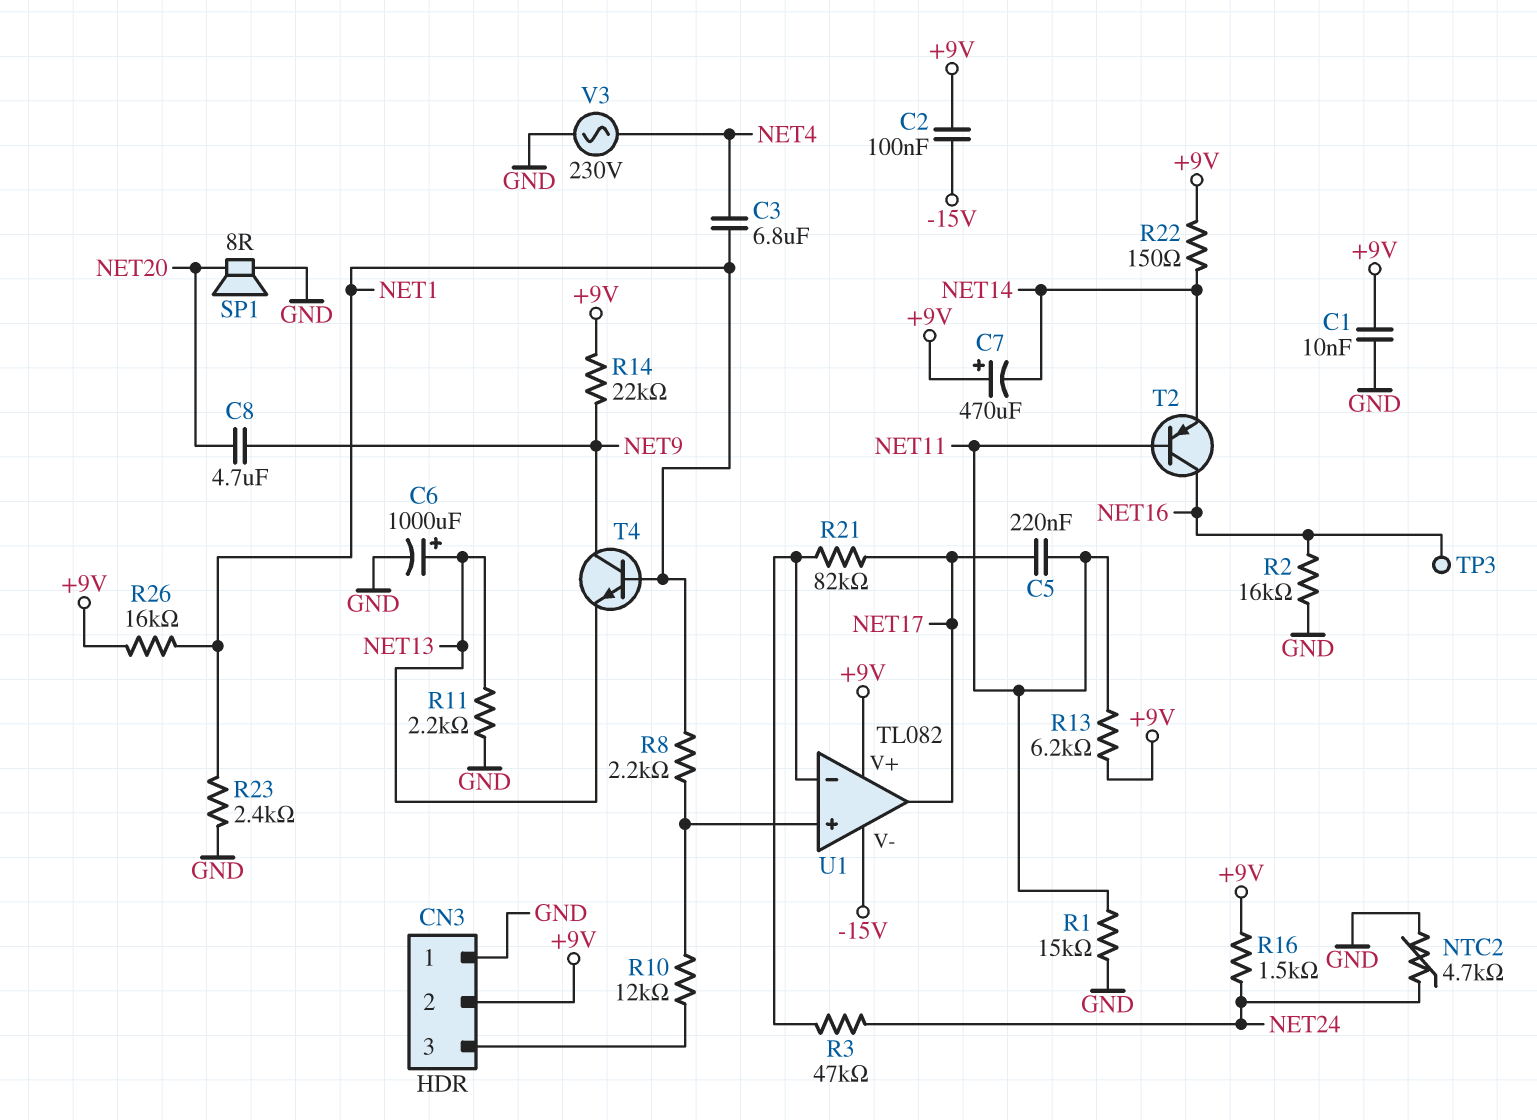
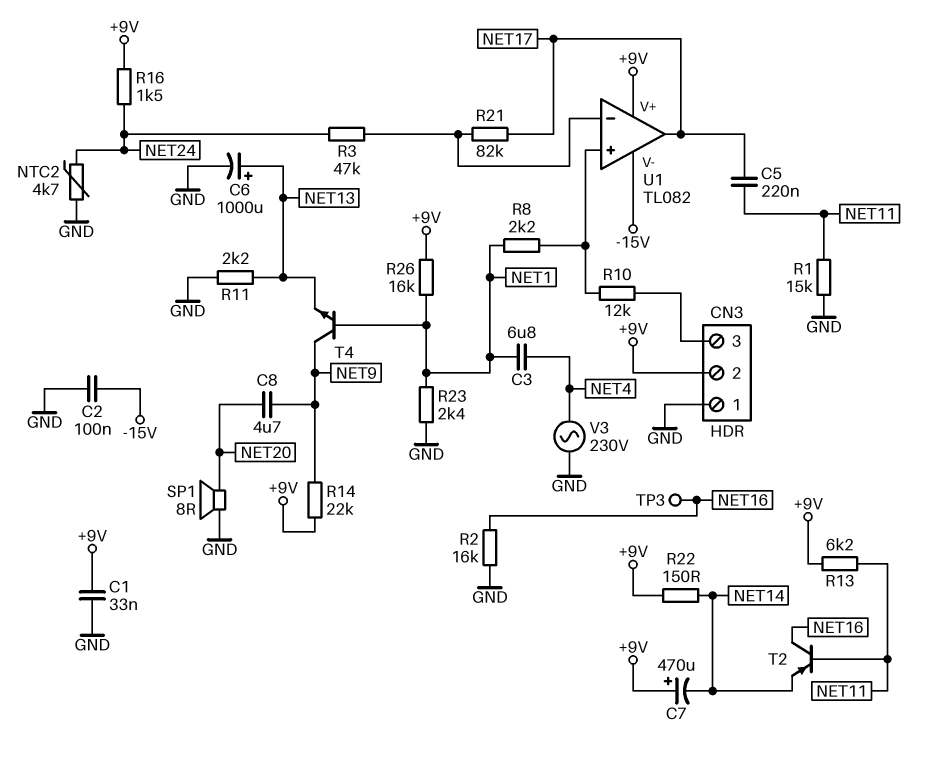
C1: 10nF (+9V, GND) -> 33nF (+9V, GND)
C2: 100nF (+9V, -15V) -> 100nF (-15V, GND)

